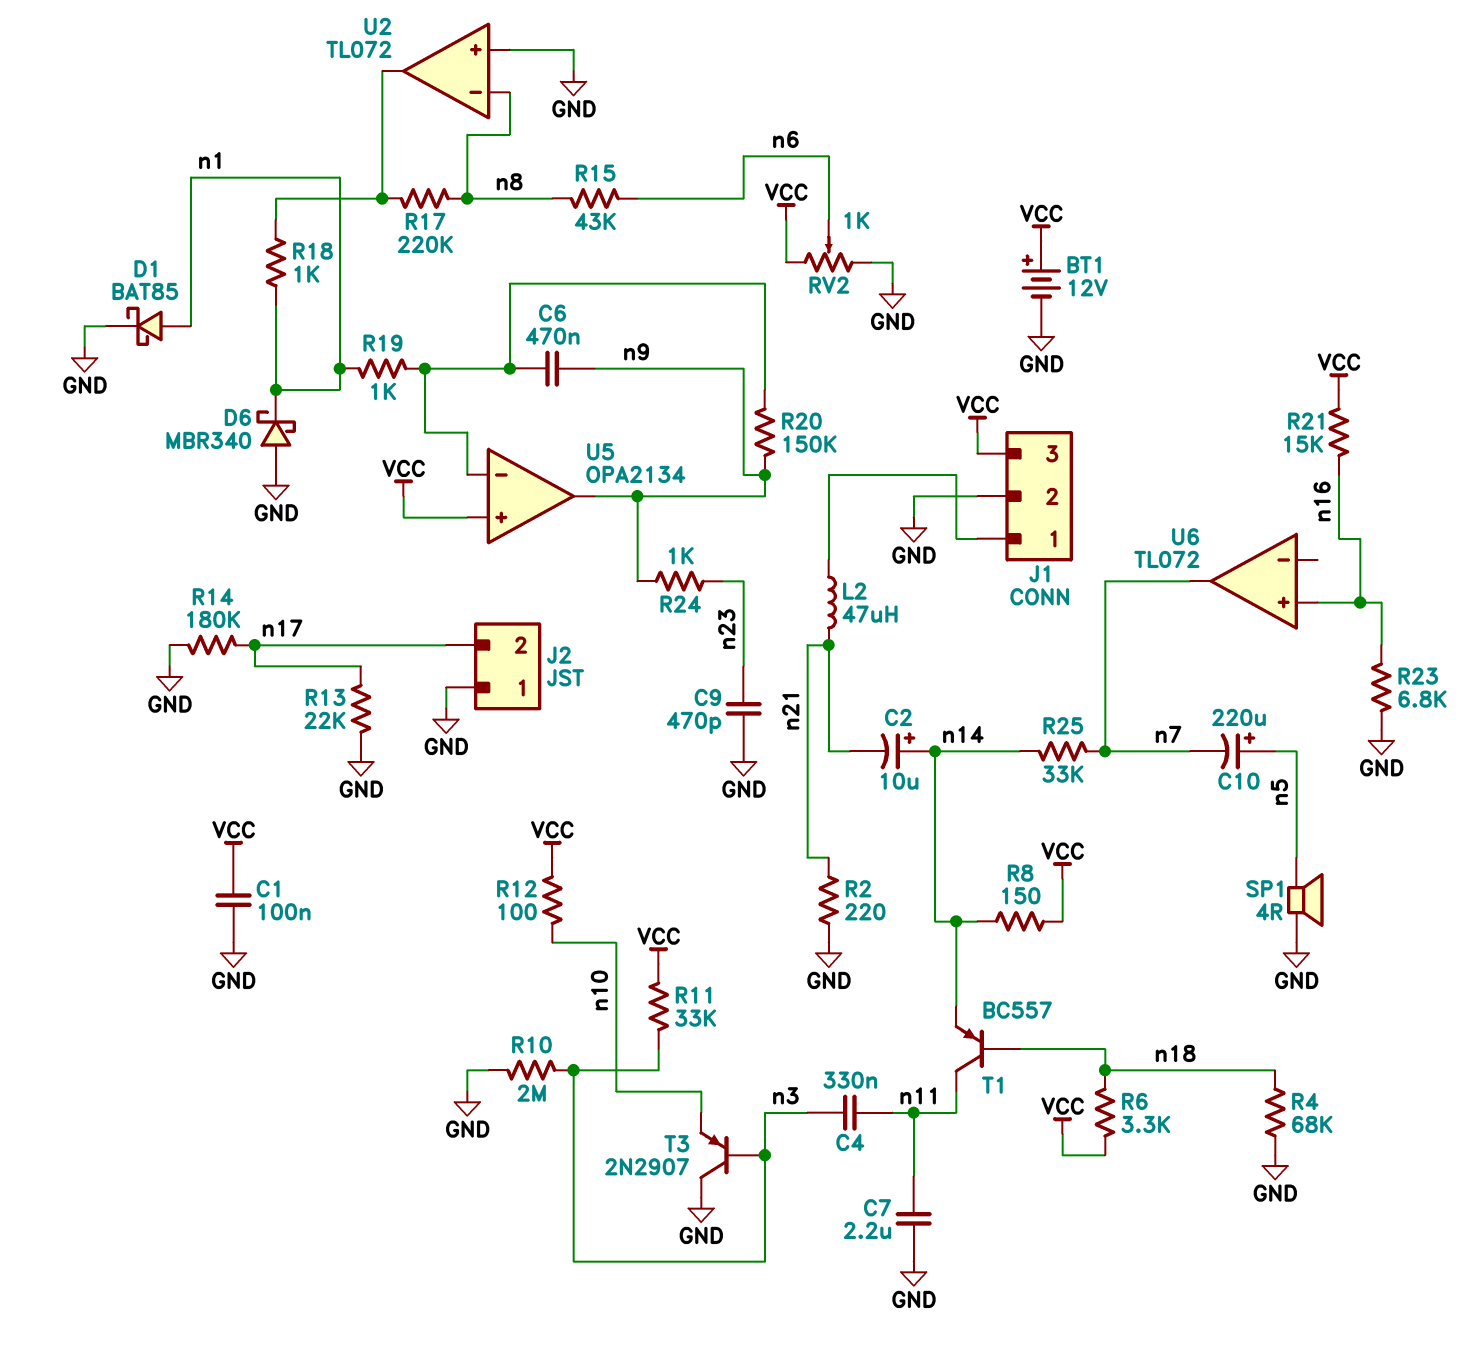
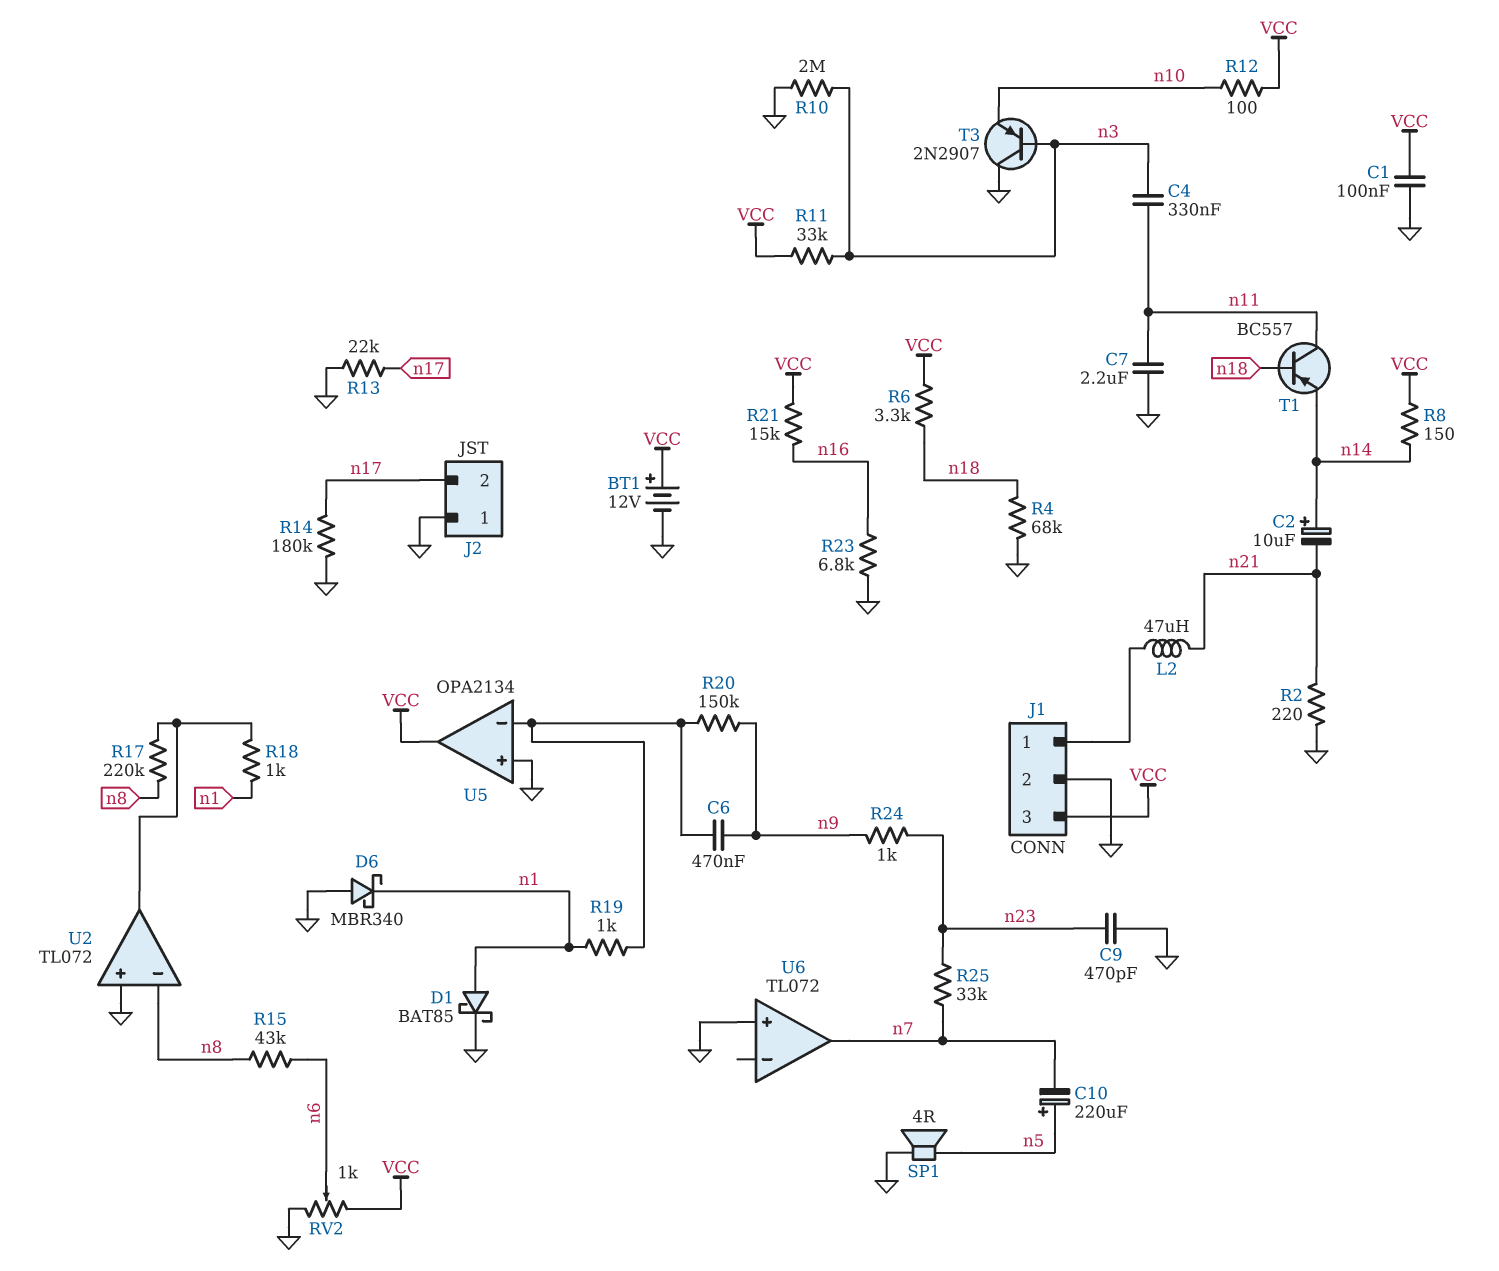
R25: 33k (n7, n14) -> 33k (n7, n23)
U5 pin in+: VCC -> GND
U5 pin out: n9 -> VCC
U6 pin in+: n16 -> GND

